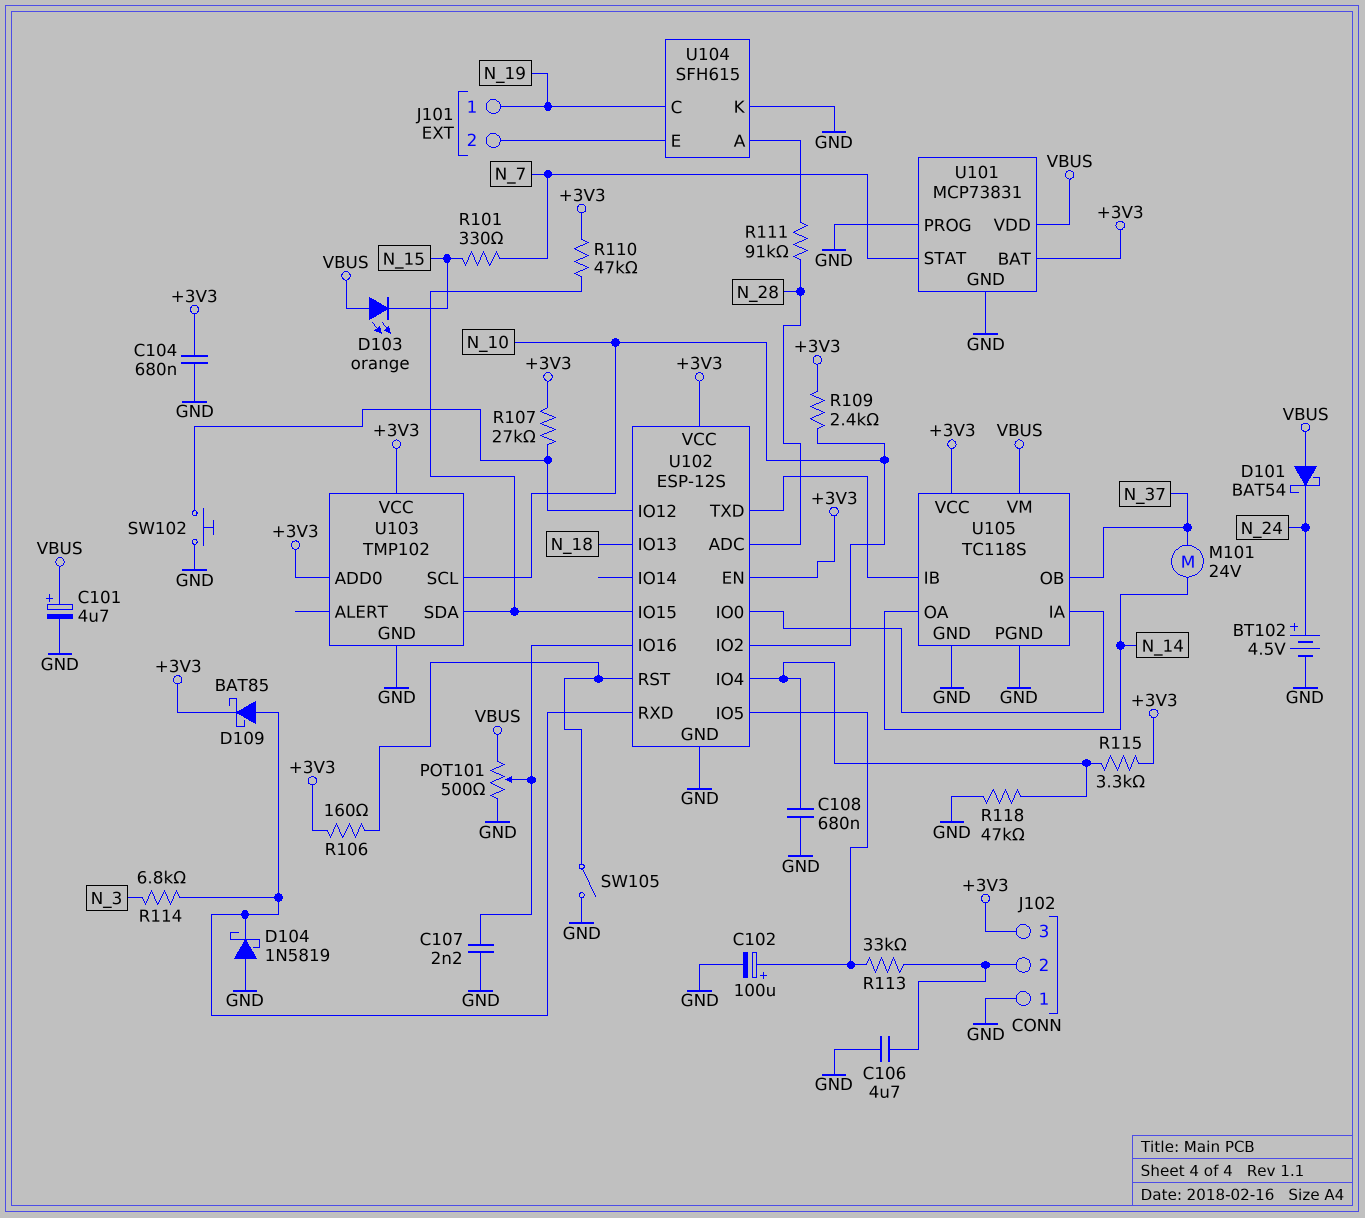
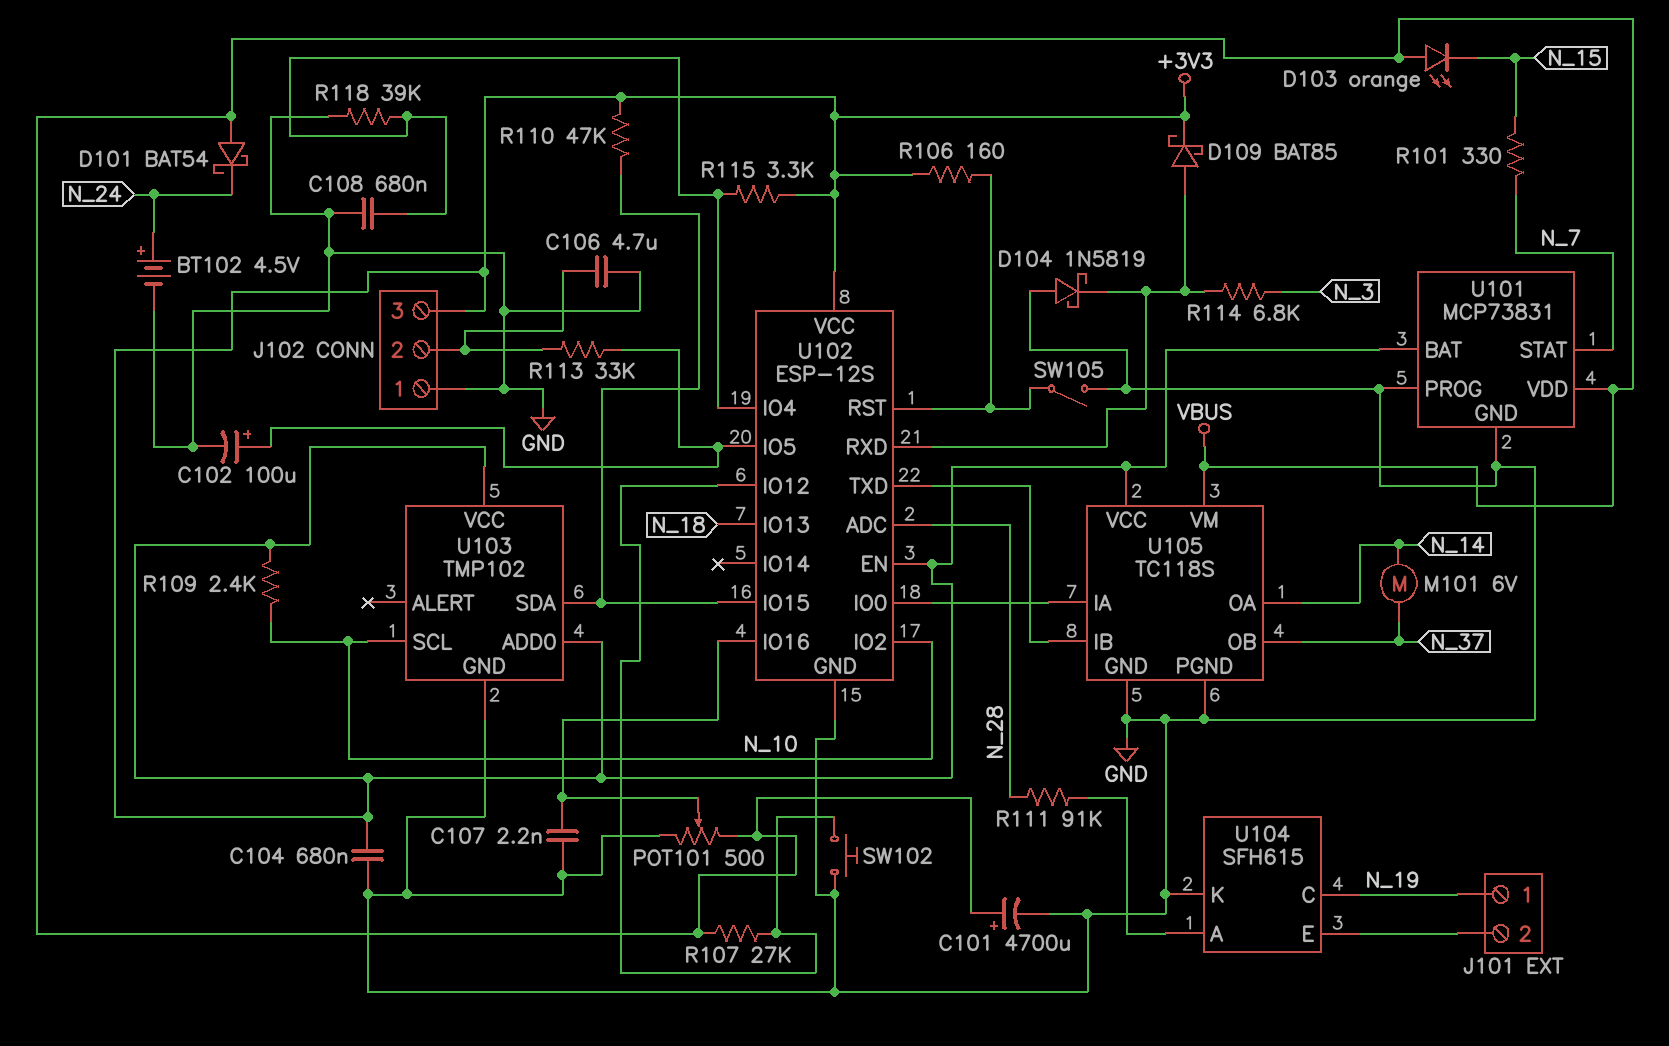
C101: 4.7uF (plus VBUS, minus GND) -> 4700uF (plus VBUS, minus GND)
M101: motor 24V (N_14, N_37) -> motor 6V (N_14, N_37)
R107: 27k (+3V3, U102/IO12) -> 27k (U102/IO12, VBUS)
R118: 47k (GND, U102/IO4) -> 39k (GND, U102/IO4)

